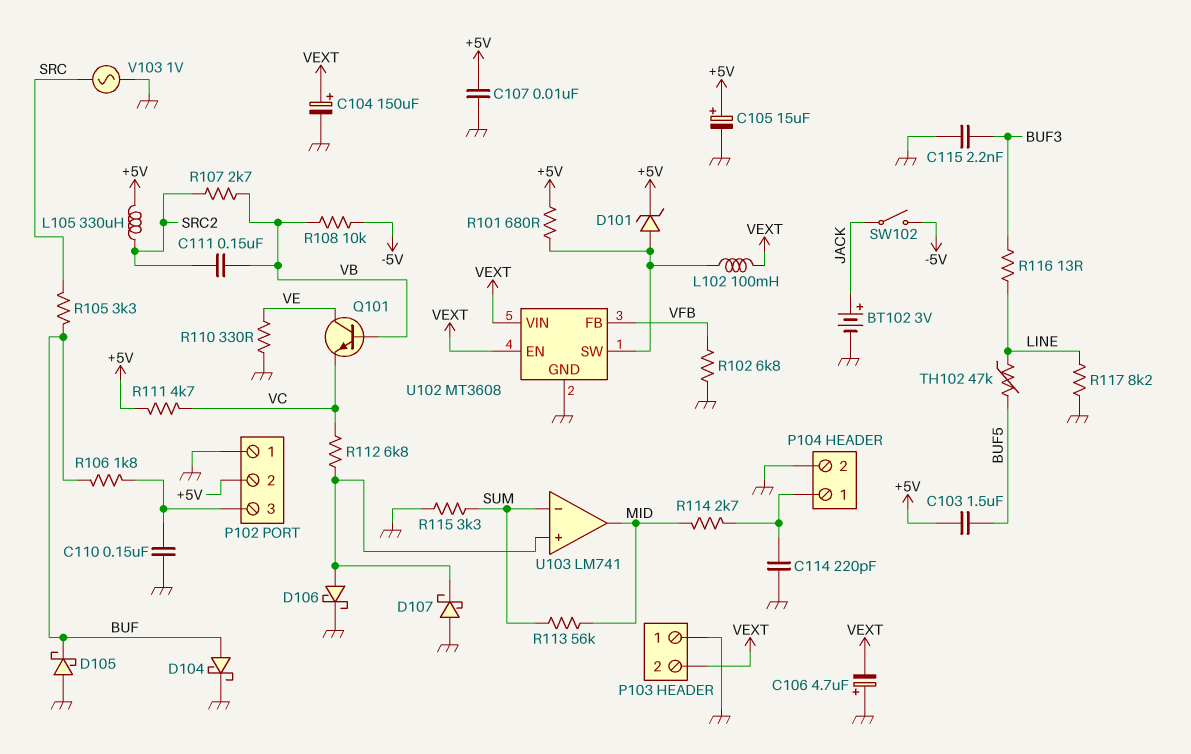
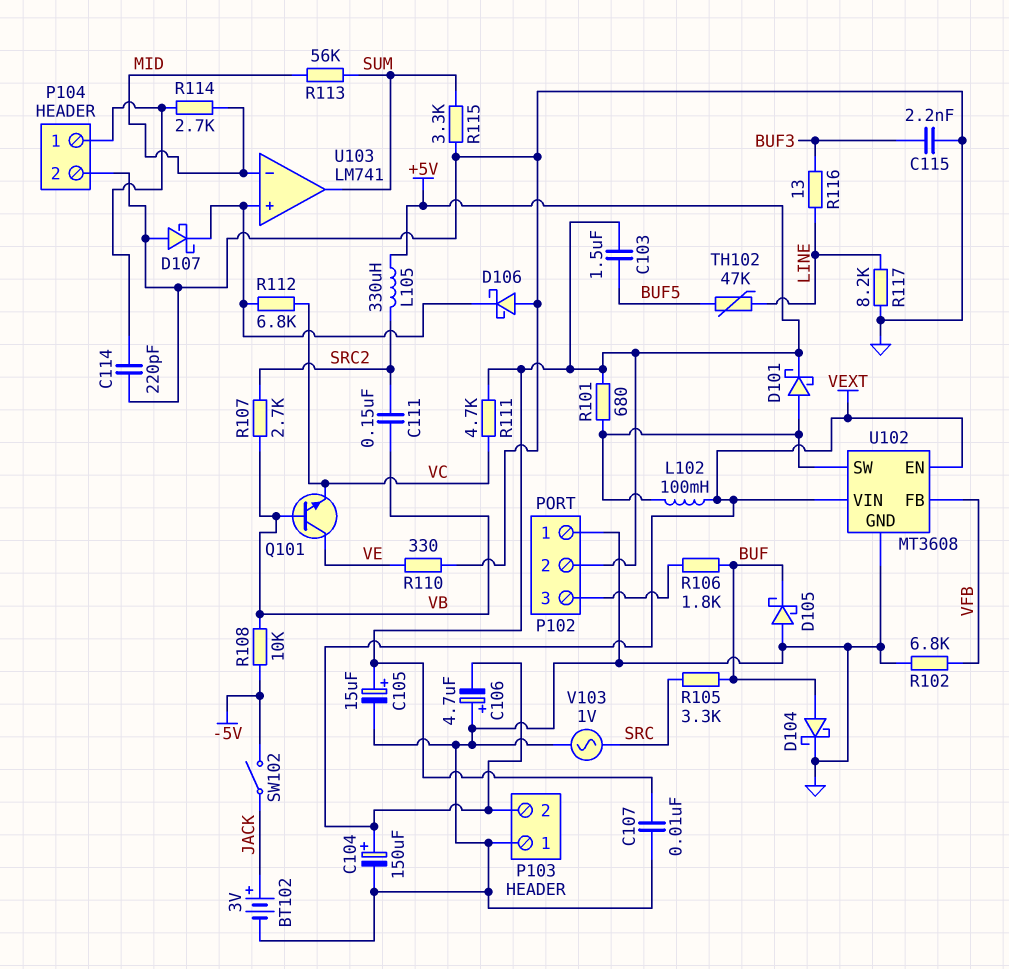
C110: 150nF (GND, P102/3) -> none
D101: zener (A U102/SW, K +5V) -> schottky (A U102/SW, K +5V)
D106: schottky (A U103/in+, K GND) -> schottky (A GND, K U103/in+)
U103 pin in-: SUM -> MID
U103 pin out: MID -> SUM

